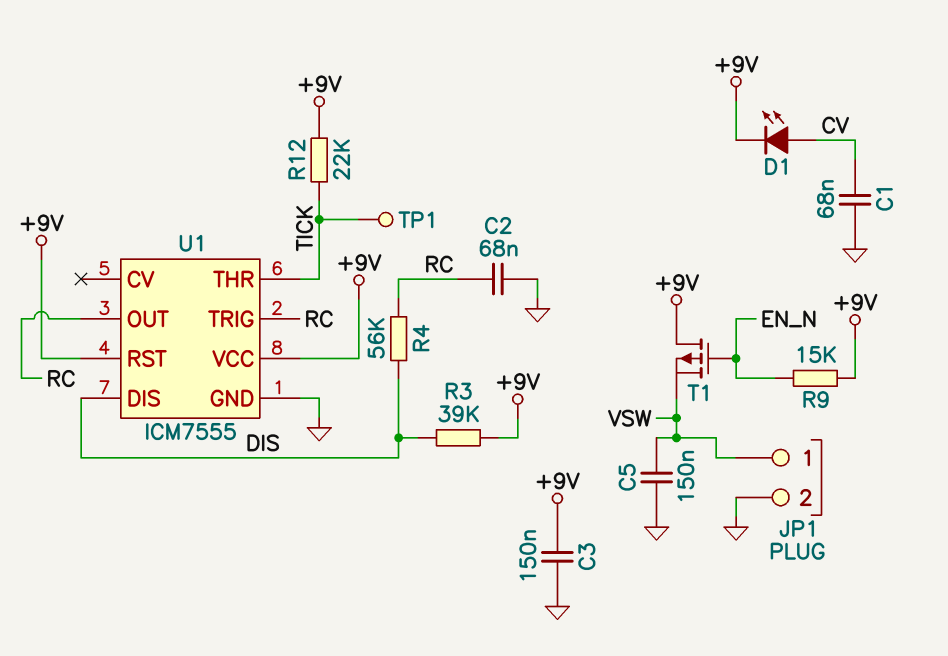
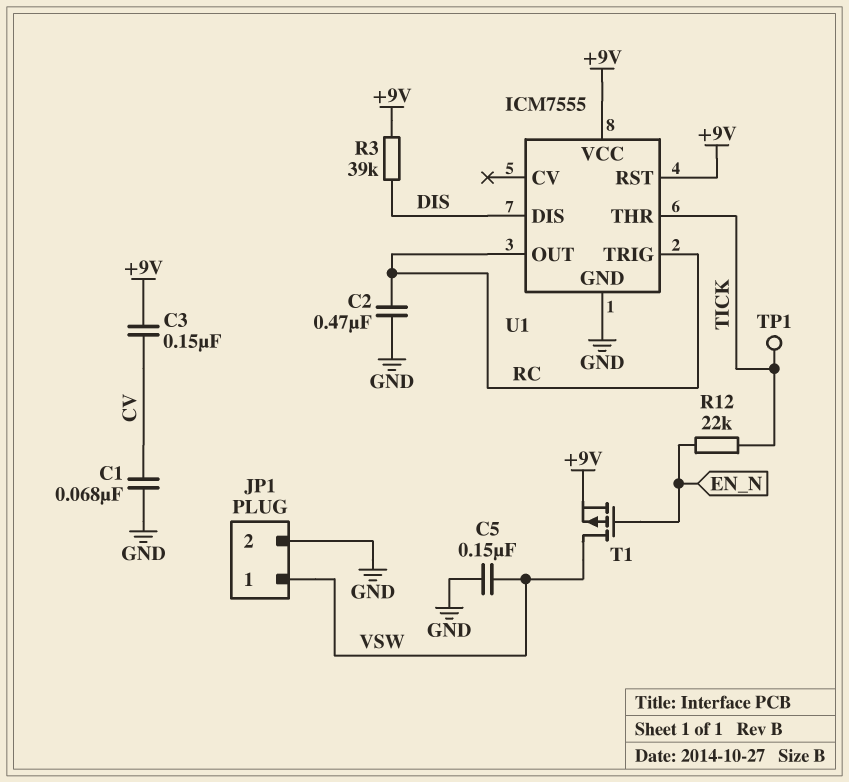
C2: 68nF (GND, RC) -> 470nF (GND, RC)
C3: 150nF (+9V, GND) -> 150nF (+9V, CV)
D1: LED (A CV, K +9V) -> none
R4: 56k (DIS, RC) -> none
R9: 15k (+9V, EN_N) -> none
R12: 22k (+9V, TICK) -> 22k (EN_N, TICK)
T1: PMOS (G EN_N, D +9V, S VSW) -> PMOS (G EN_N, D VSW, S +9V)

